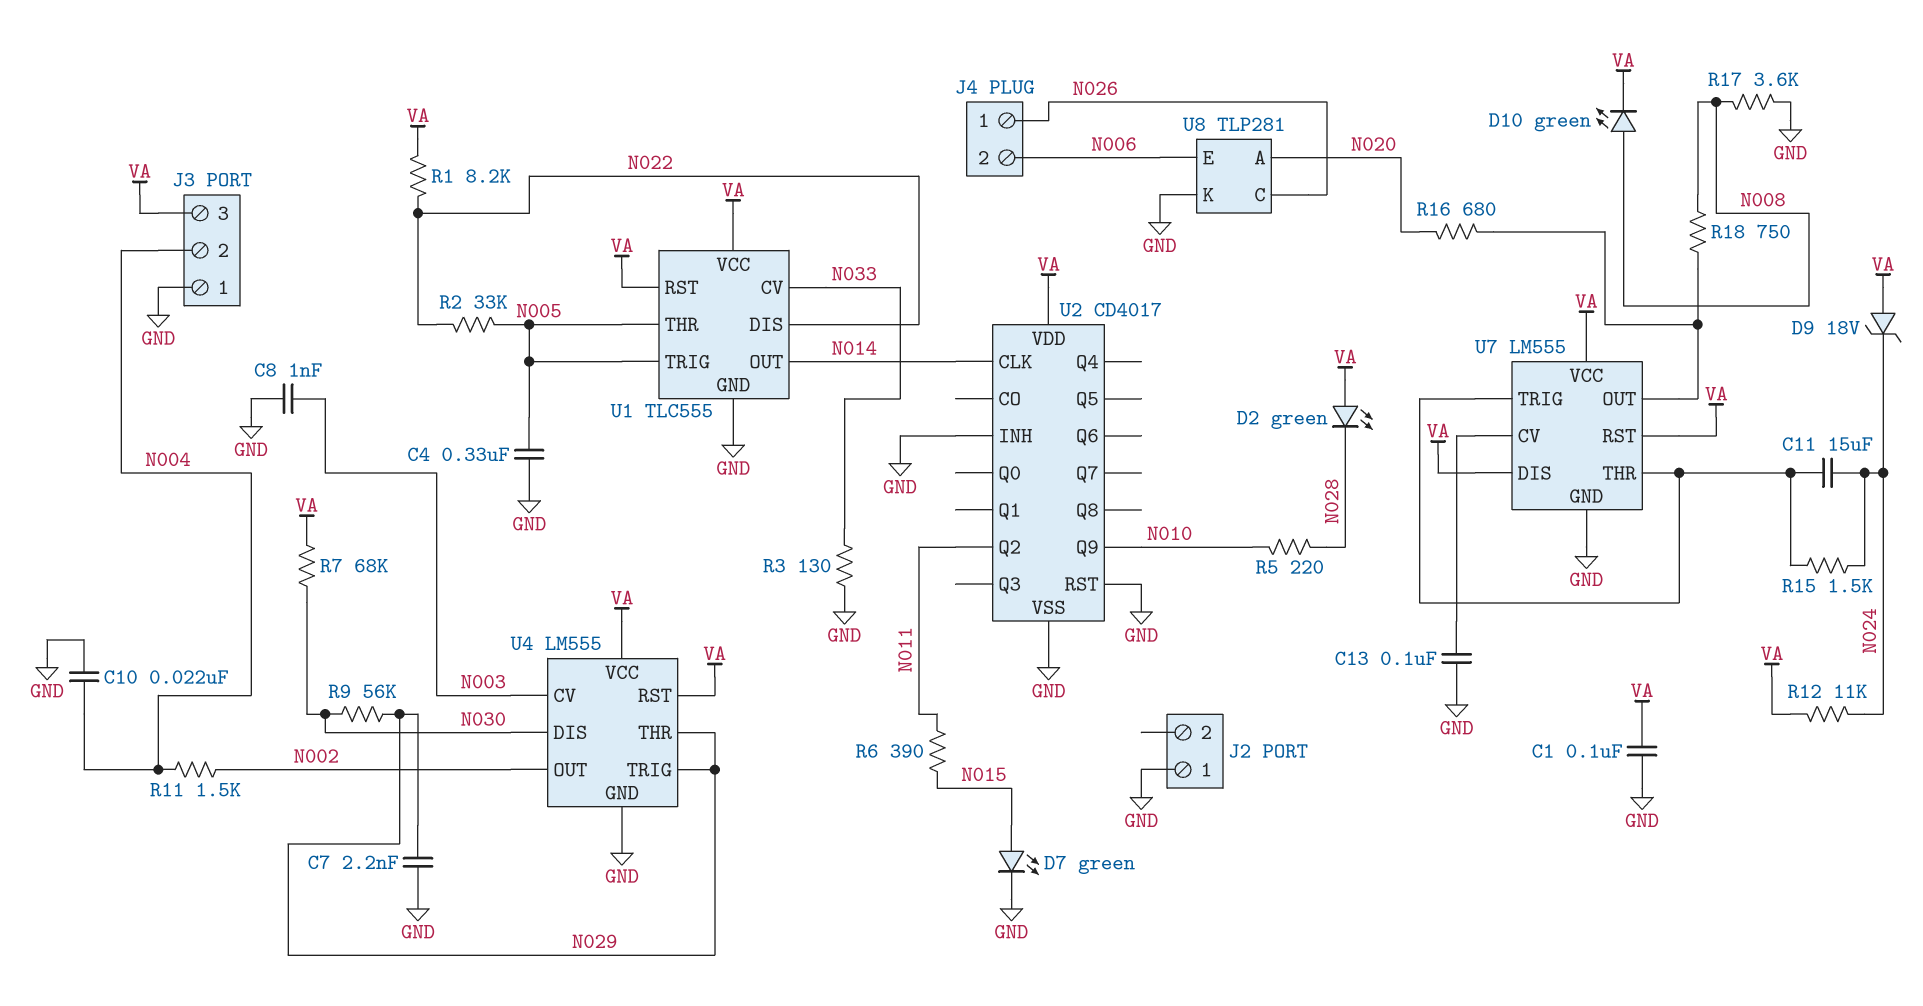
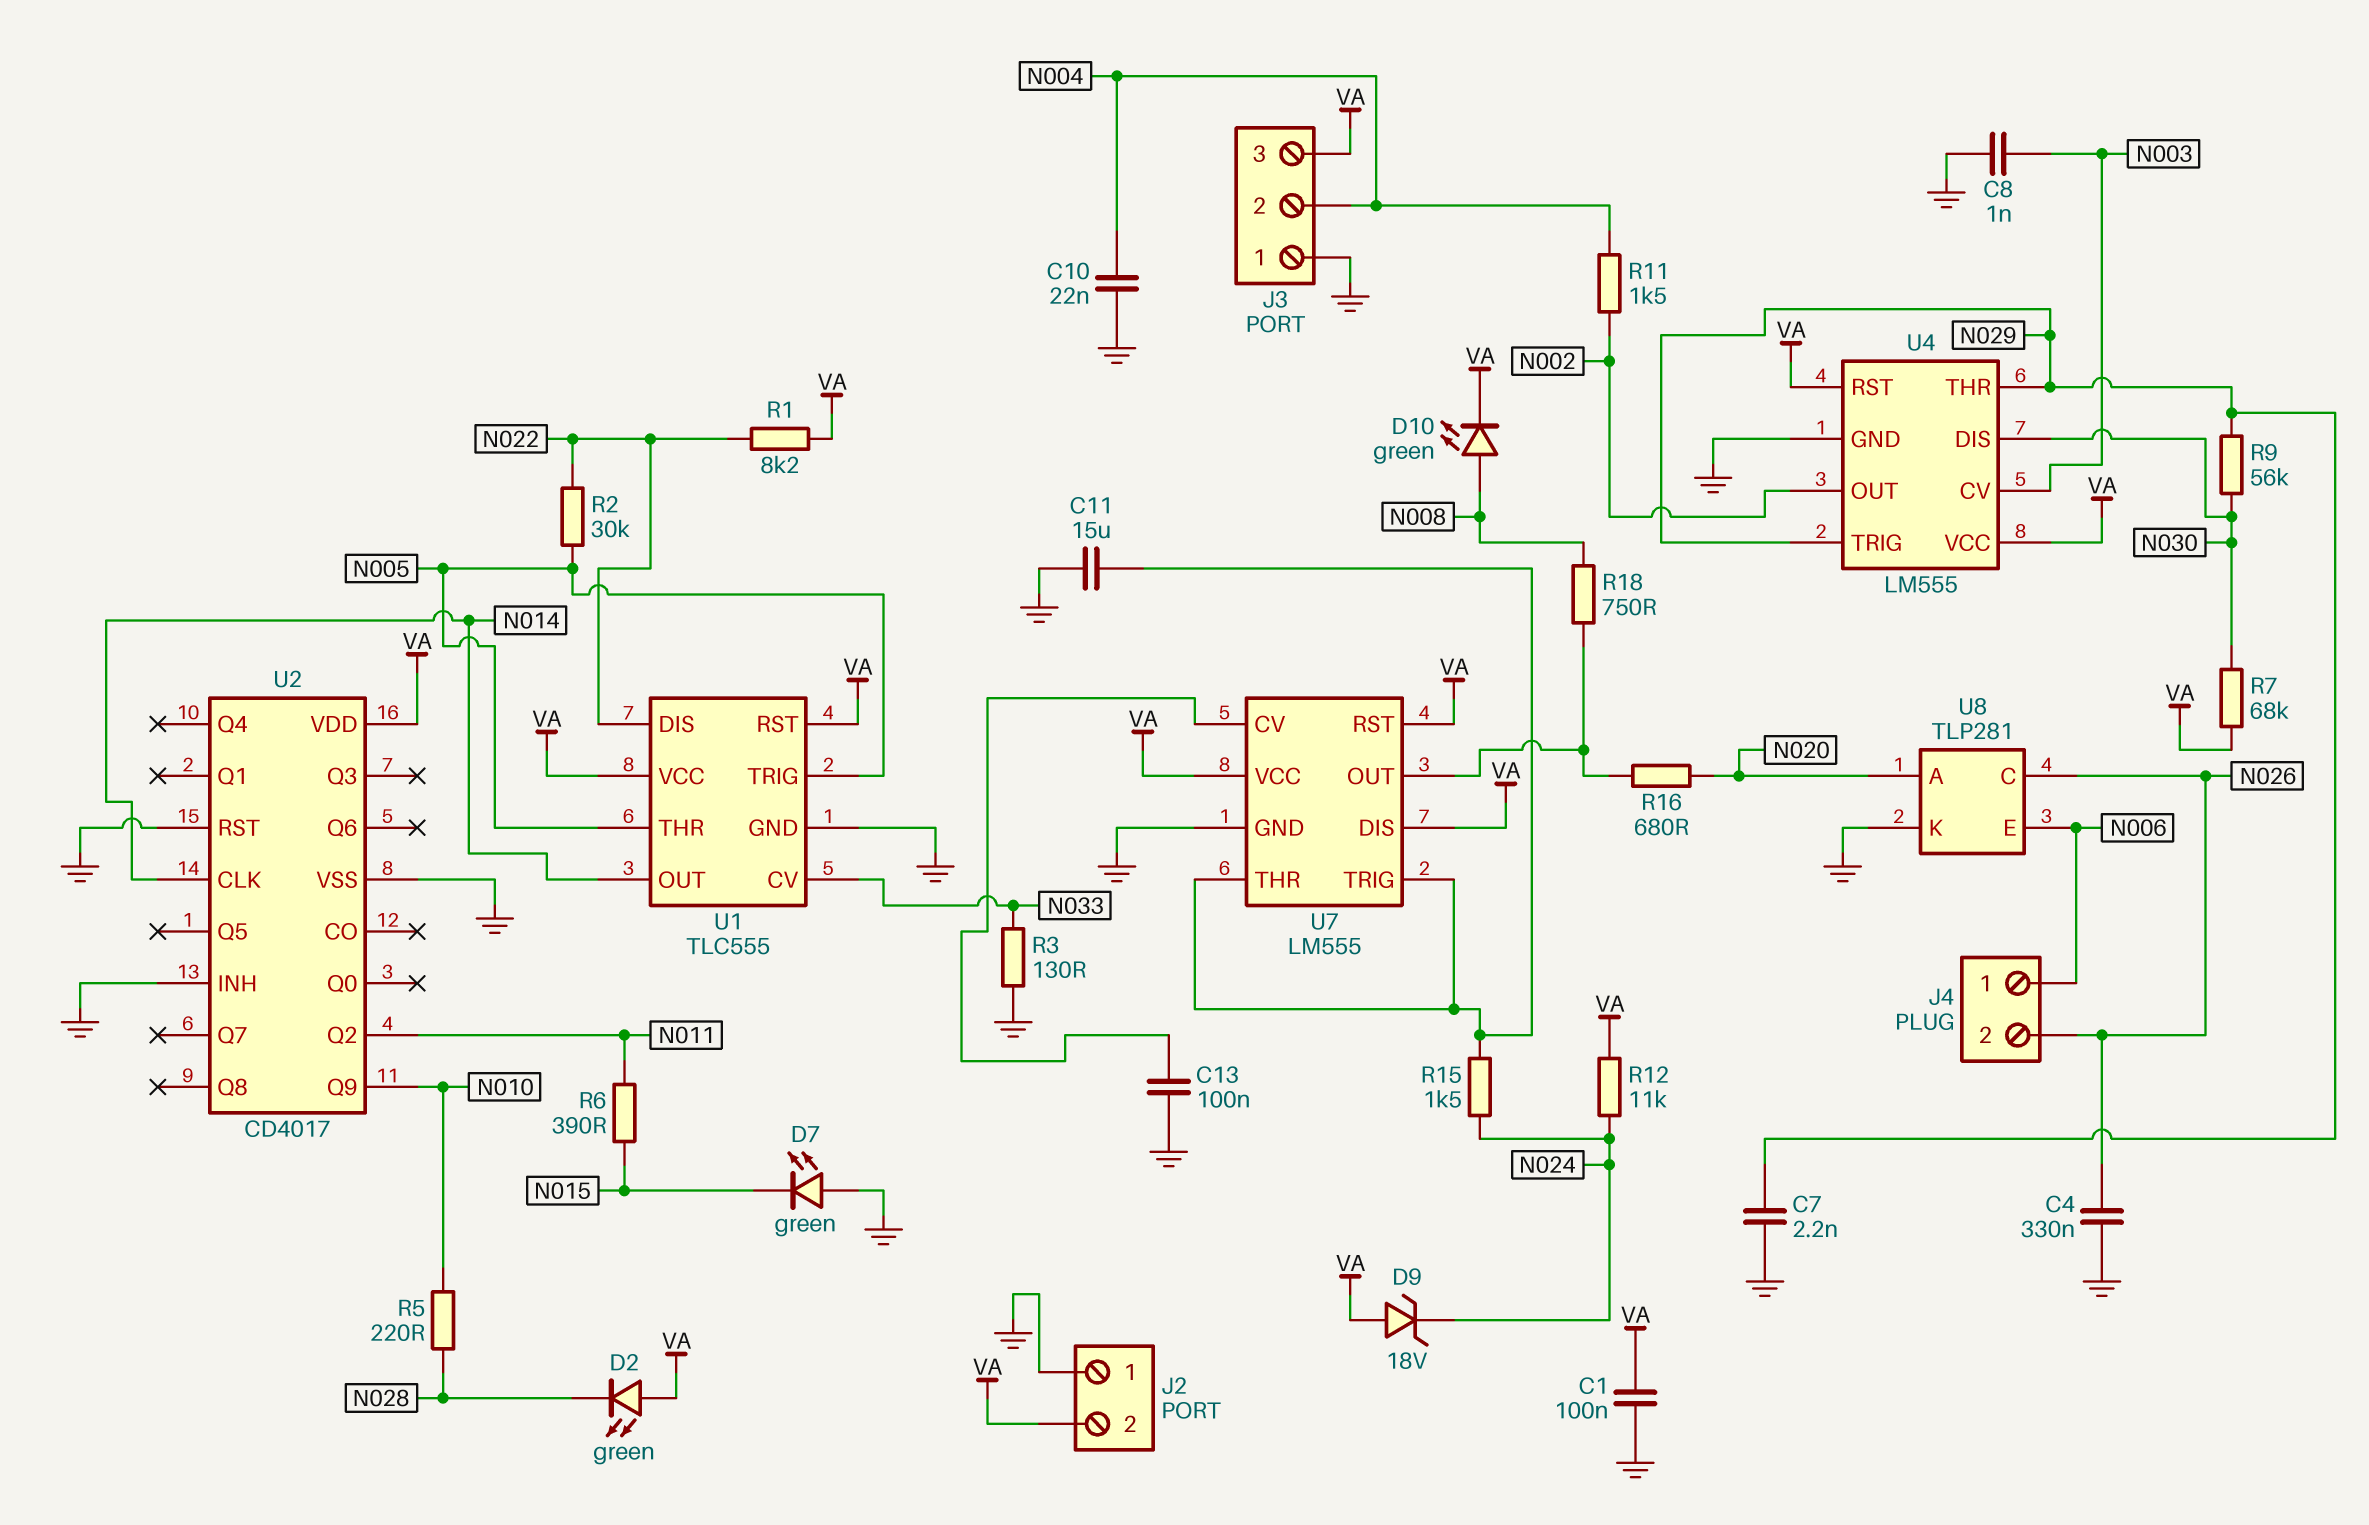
C4: 330nF (GND, N005) -> 330nF (GND, N026)
C11: 15uF (N024, U7/THR) -> 15uF (GND, U7/THR)
D7: LED green (A N015, K GND) -> LED green (A GND, K N015)
J2 pin 2: none -> VA
J4 pin 1: N026 -> N006
J4 pin 2: N006 -> N026
R2: 33k (N005, N022) -> 30k (N005, N022)
R17: 3.6k (GND, N008) -> none

